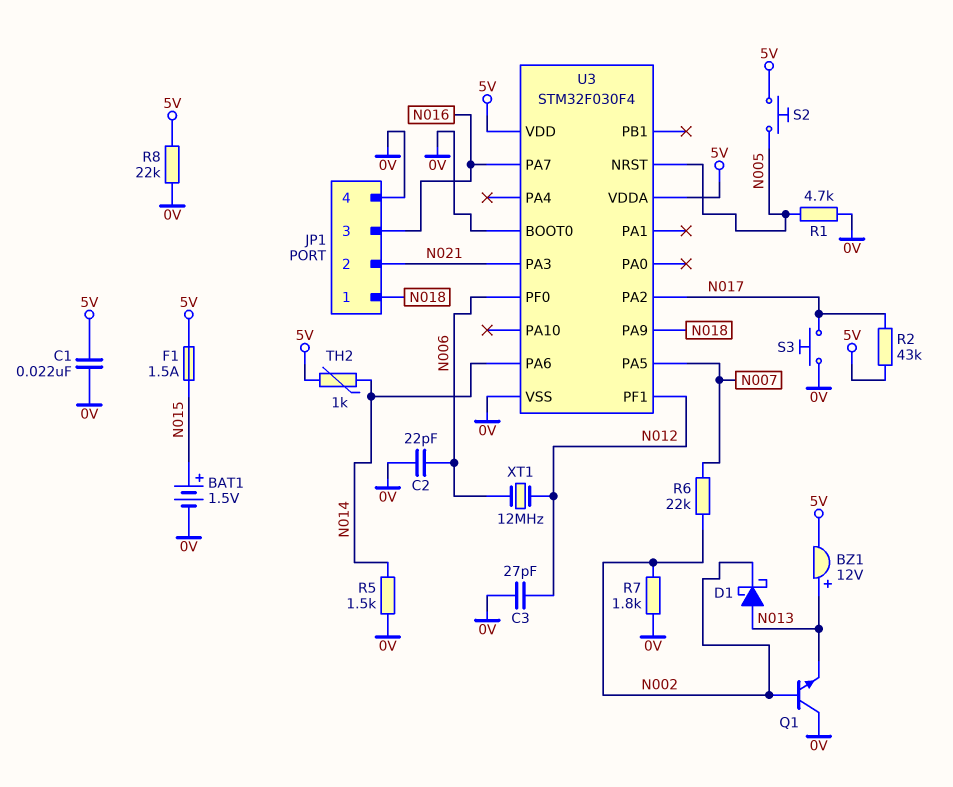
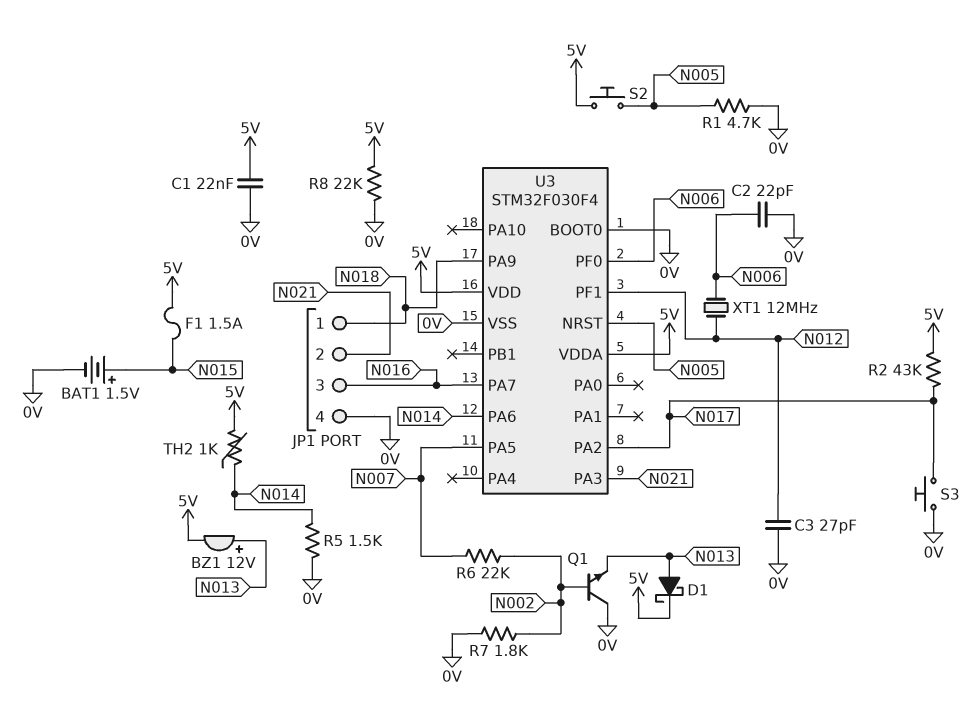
D1: schottky (A N013, K N002) -> schottky (A N013, K 5V)

